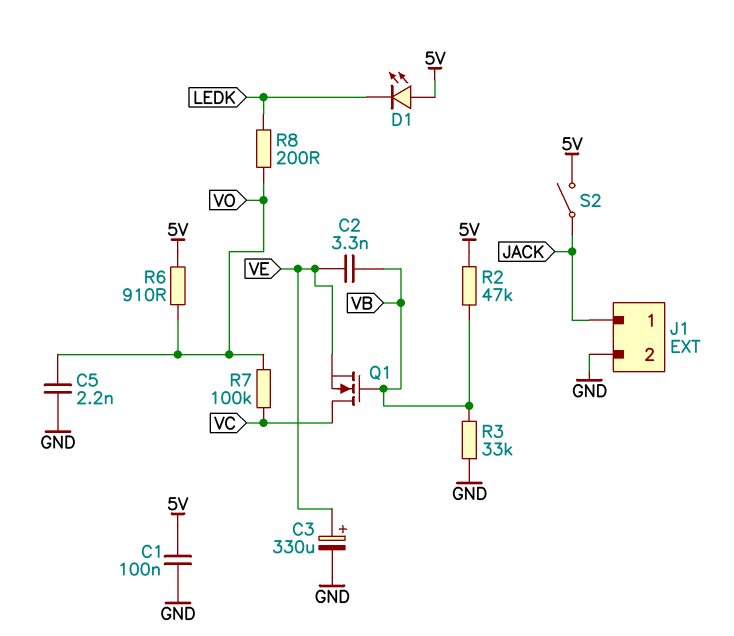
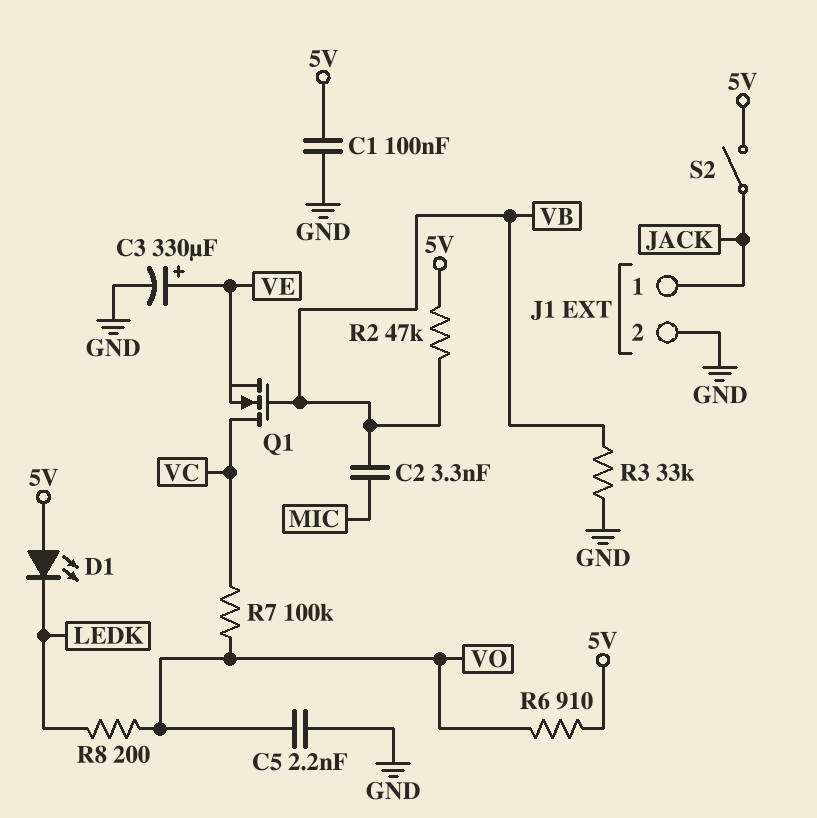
C2: 3.3nF (VB, VE) -> 3.3nF (MIC, VB)

